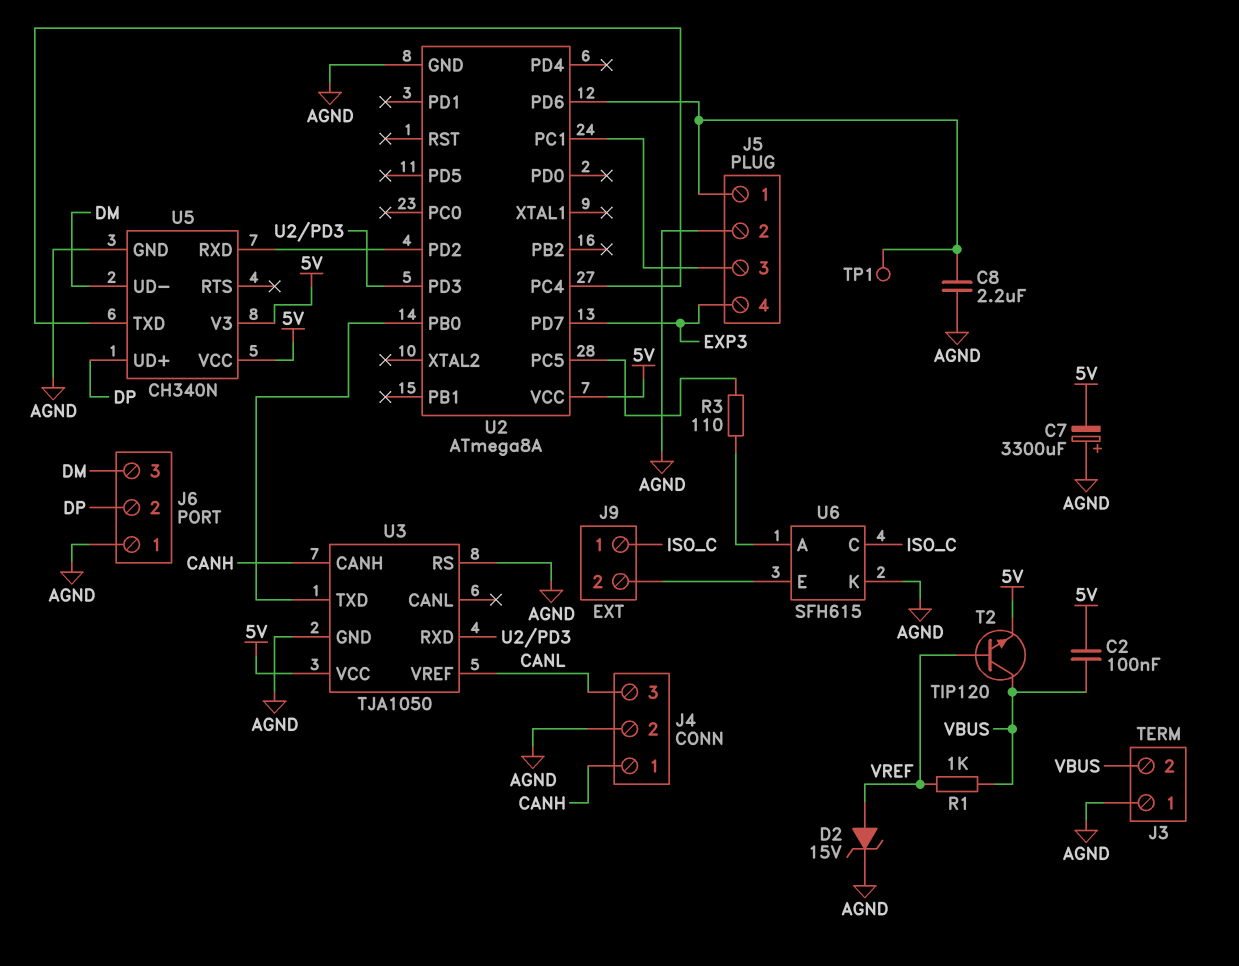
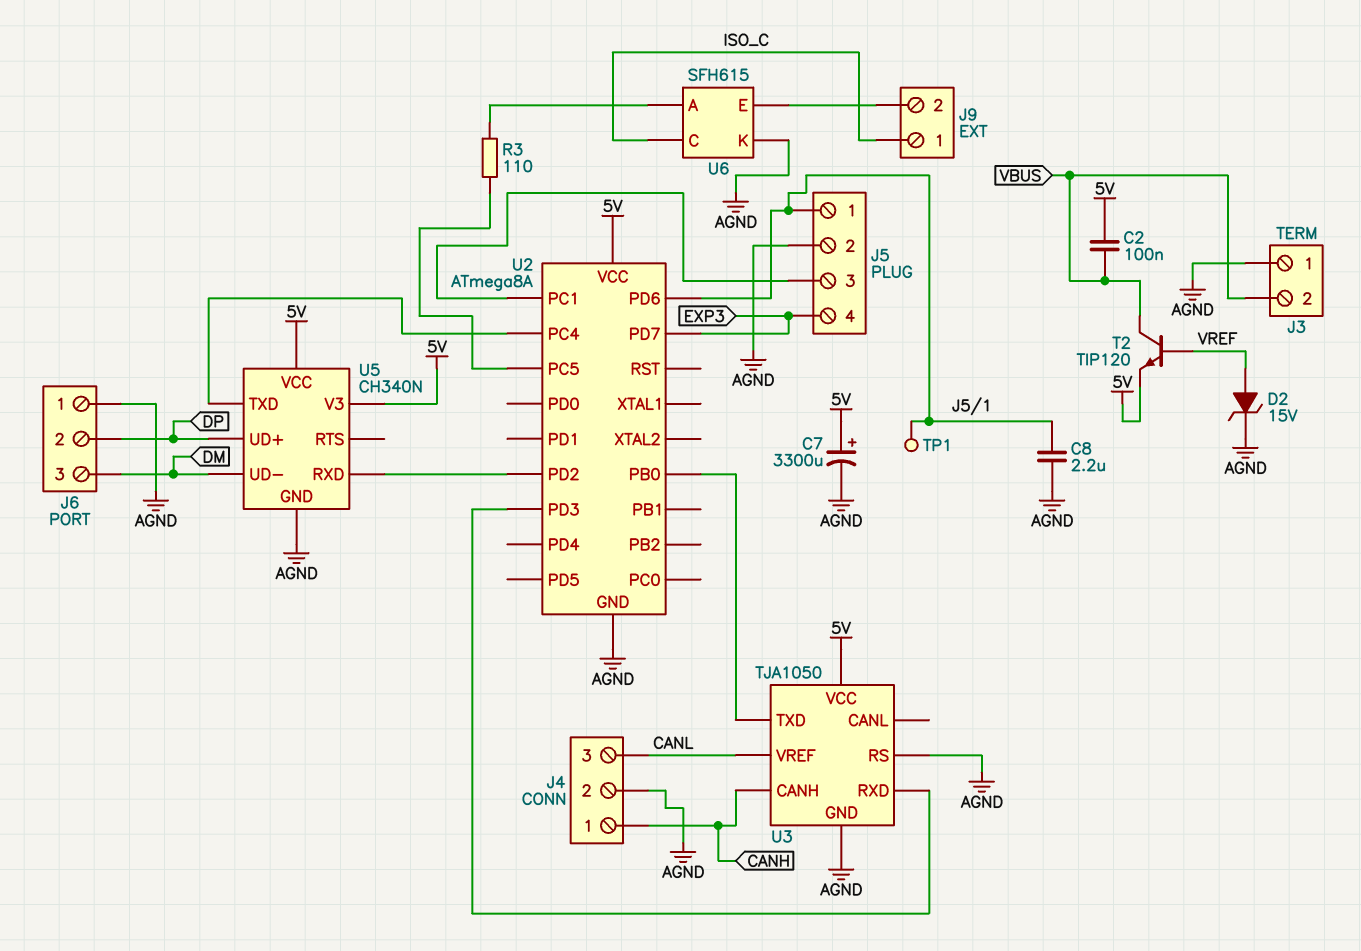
C7: 3300uF (plus AGND, minus 5V) -> 3300uF (plus 5V, minus AGND)
R1: 1k (VBUS, VREF) -> none

